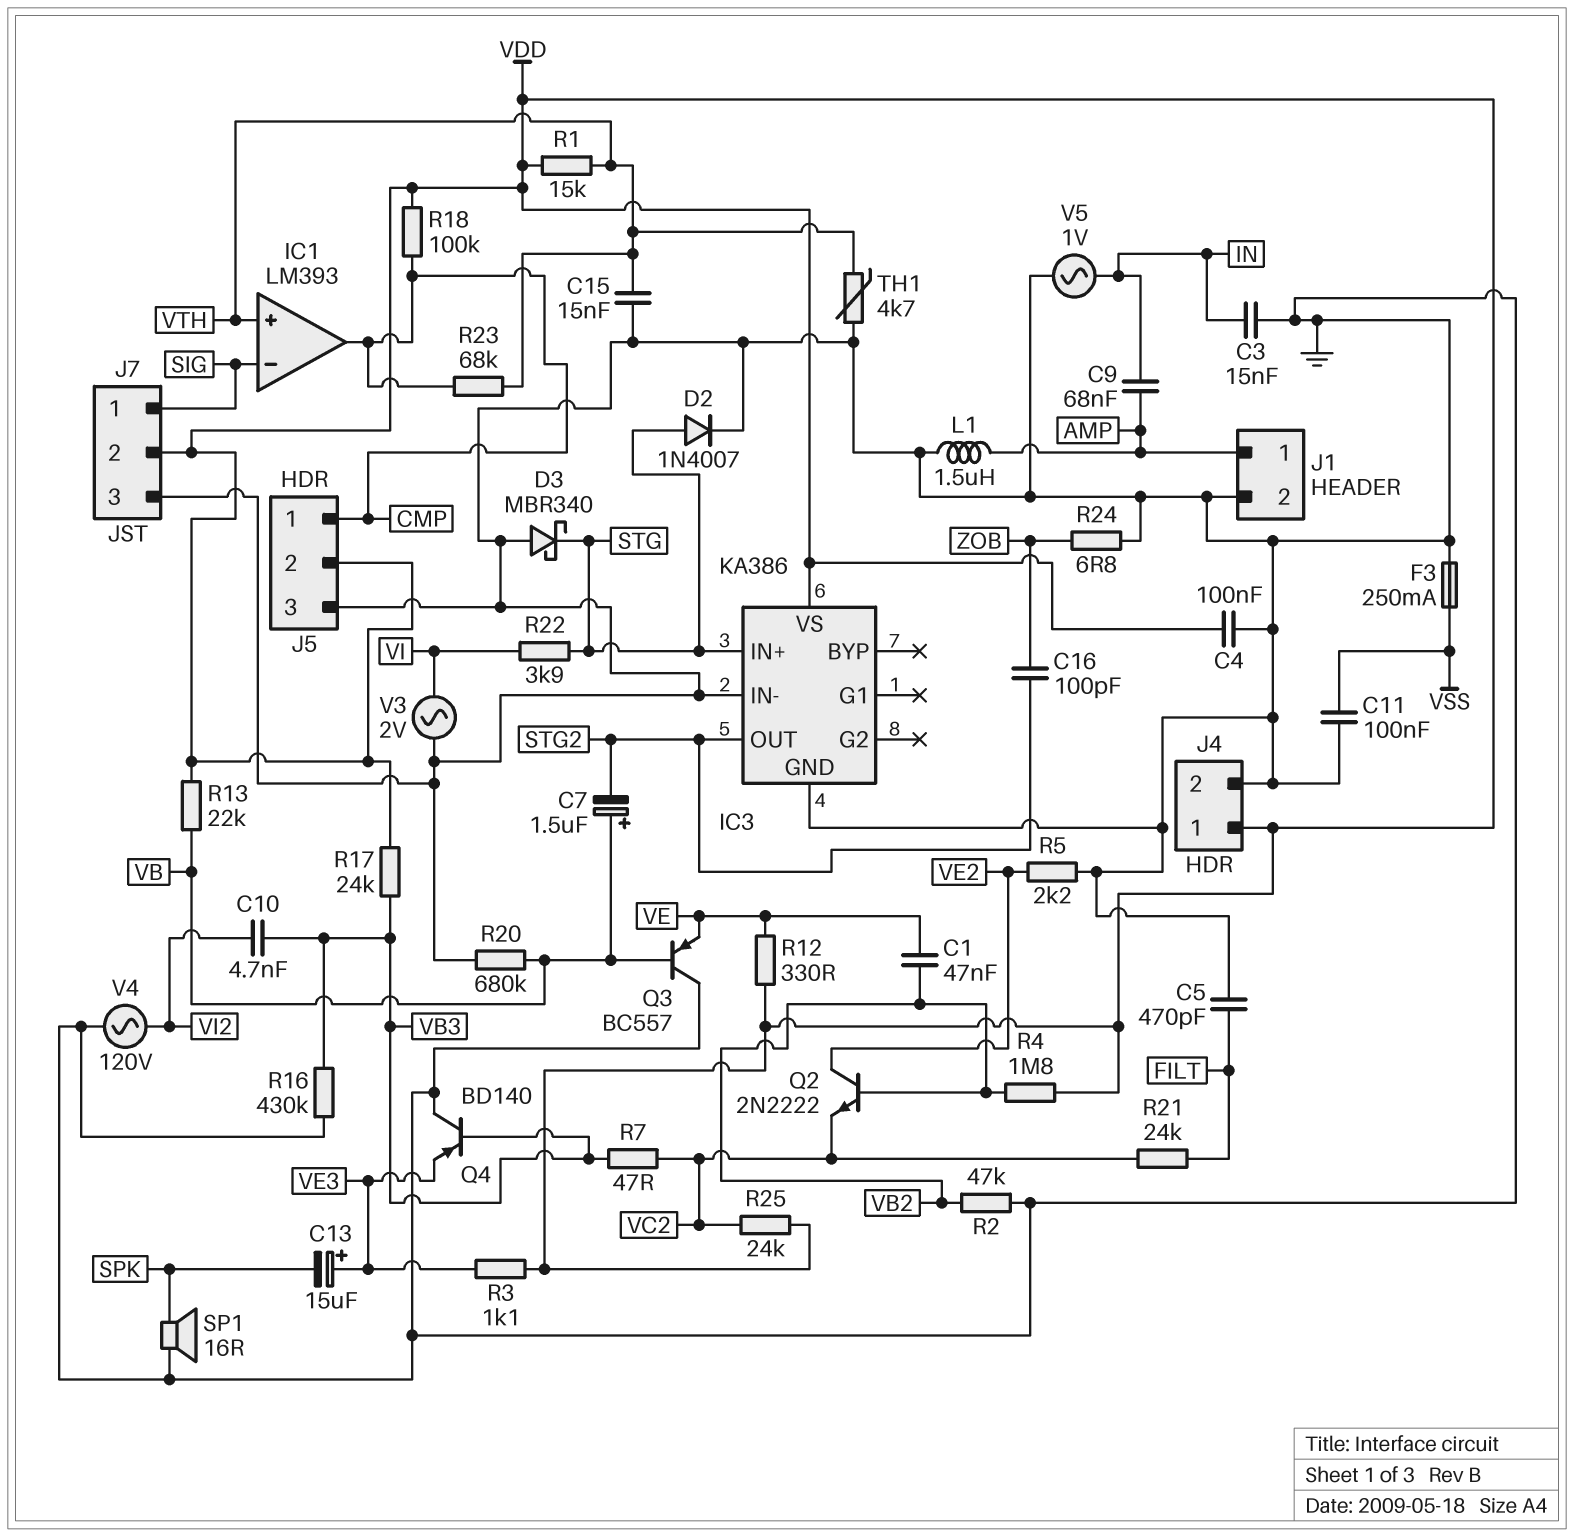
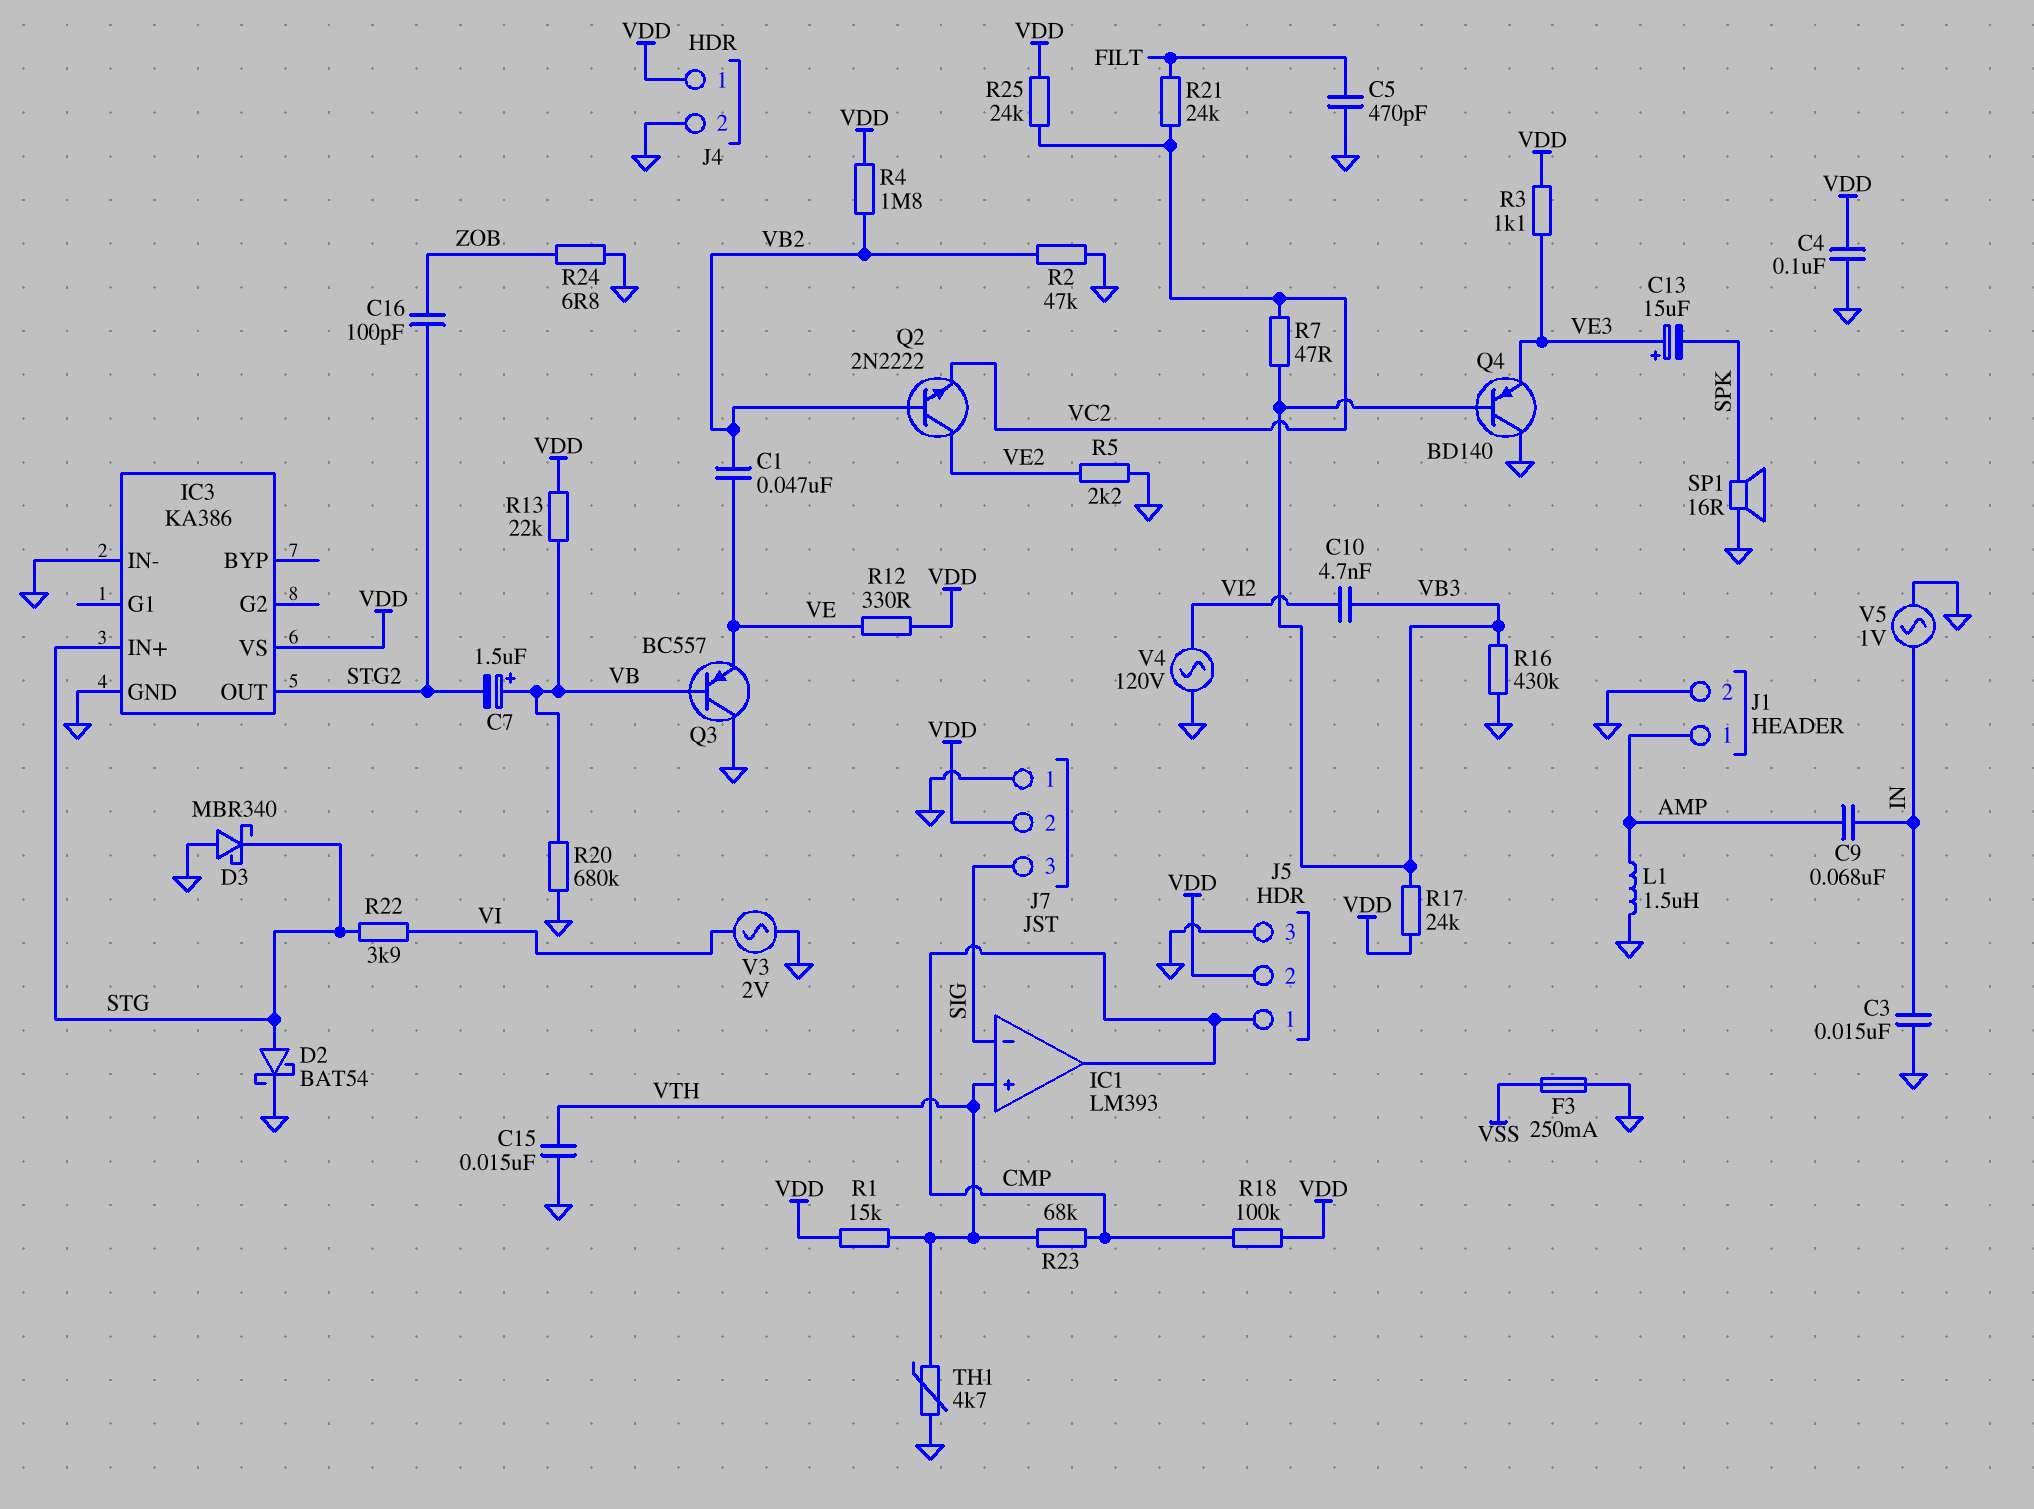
C11: 100nF (GND, VSS) -> none
D2: diode 1N4007 (A STG, K GND) -> schottky BAT54 (A STG, K GND)
J7 pin 1: SIG -> GND
J7 pin 3: GND -> SIG

